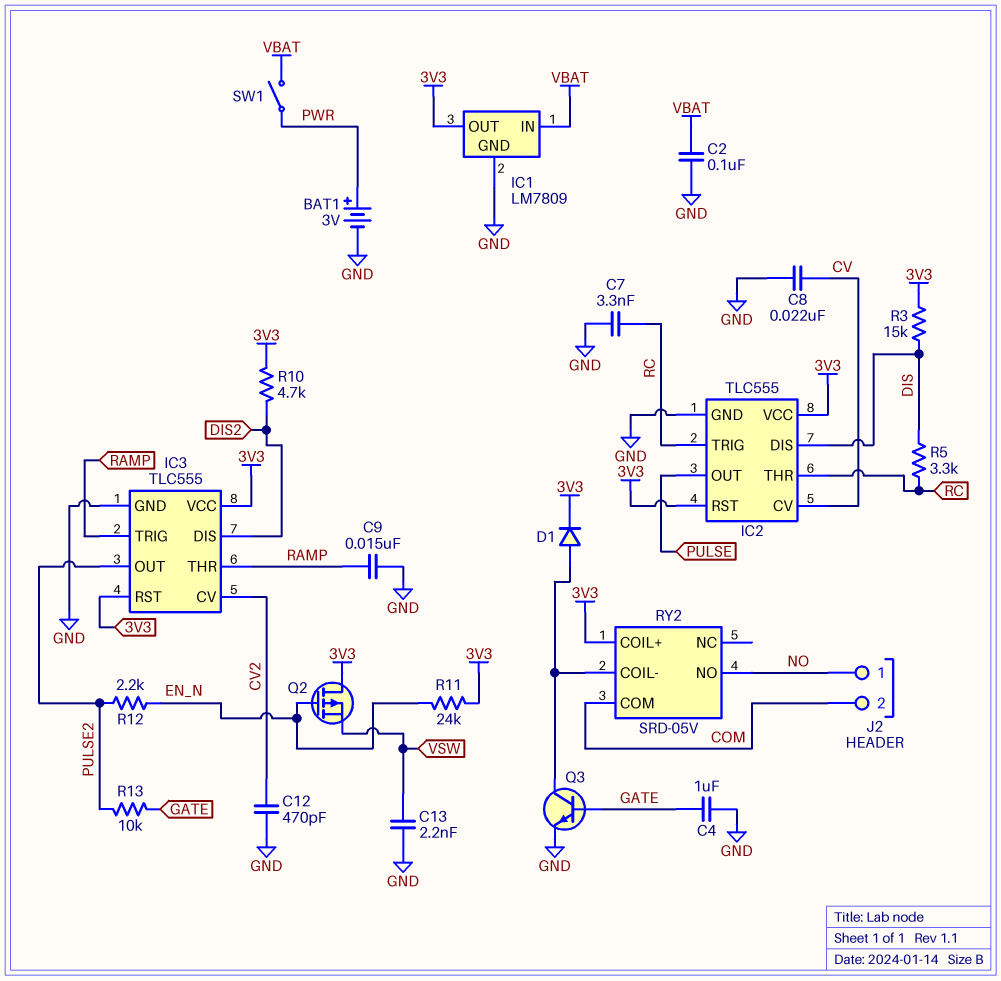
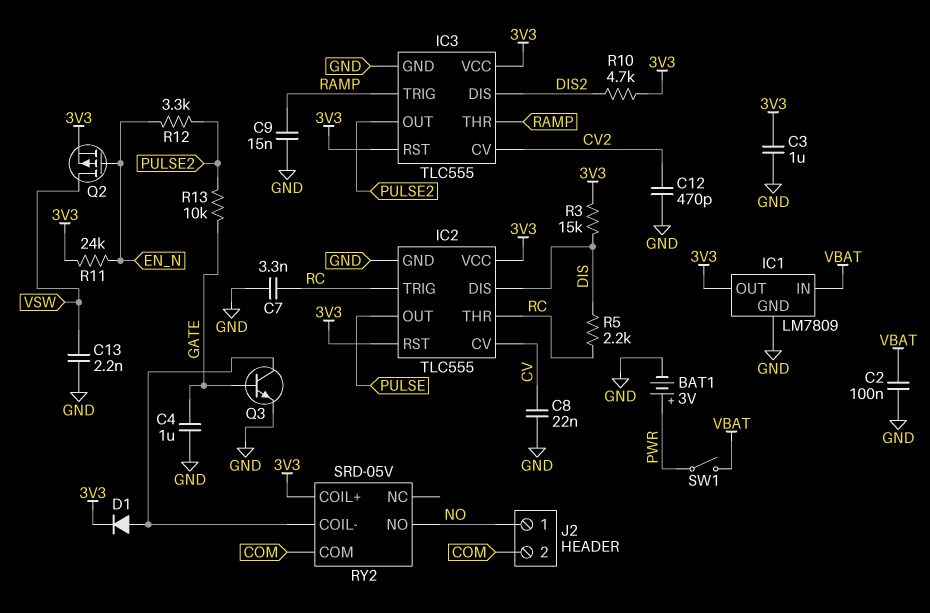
C3: none -> 1uF (3V3, GND)
Q2: PMOS (G EN_N, D 3V3, S VSW) -> PMOS (G EN_N, D VSW, S 3V3)
R5: 3.3k (DIS, RC) -> 2.2k (DIS, RC)
R12: 2.2k (EN_N, PULSE2) -> 3.3k (EN_N, PULSE2)

